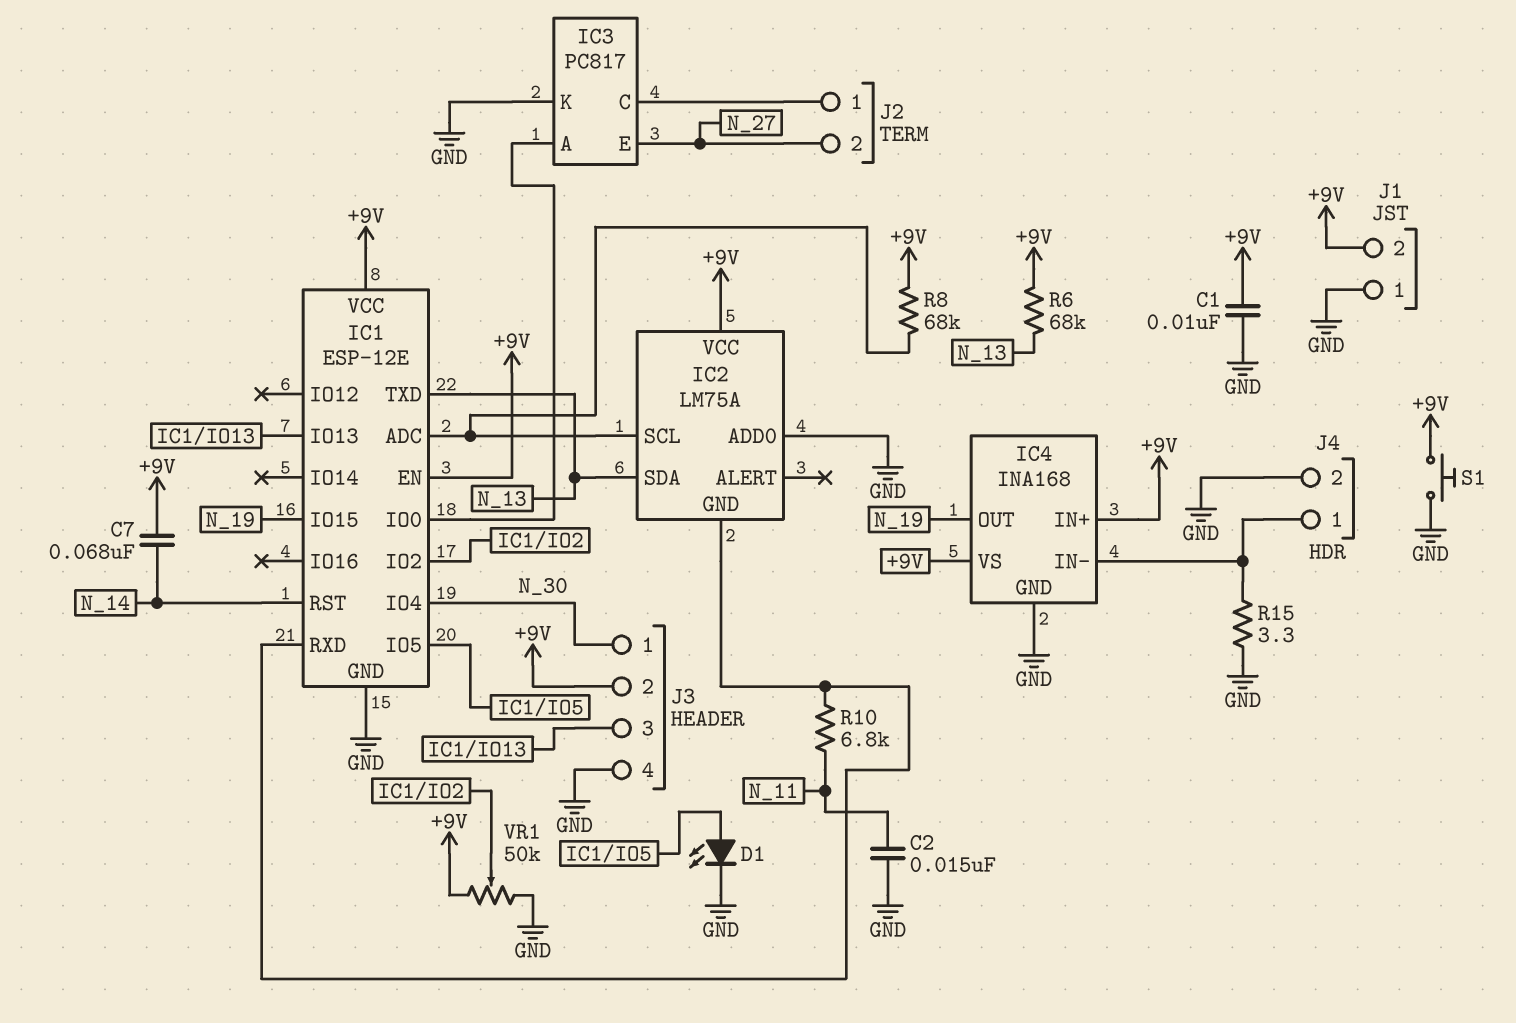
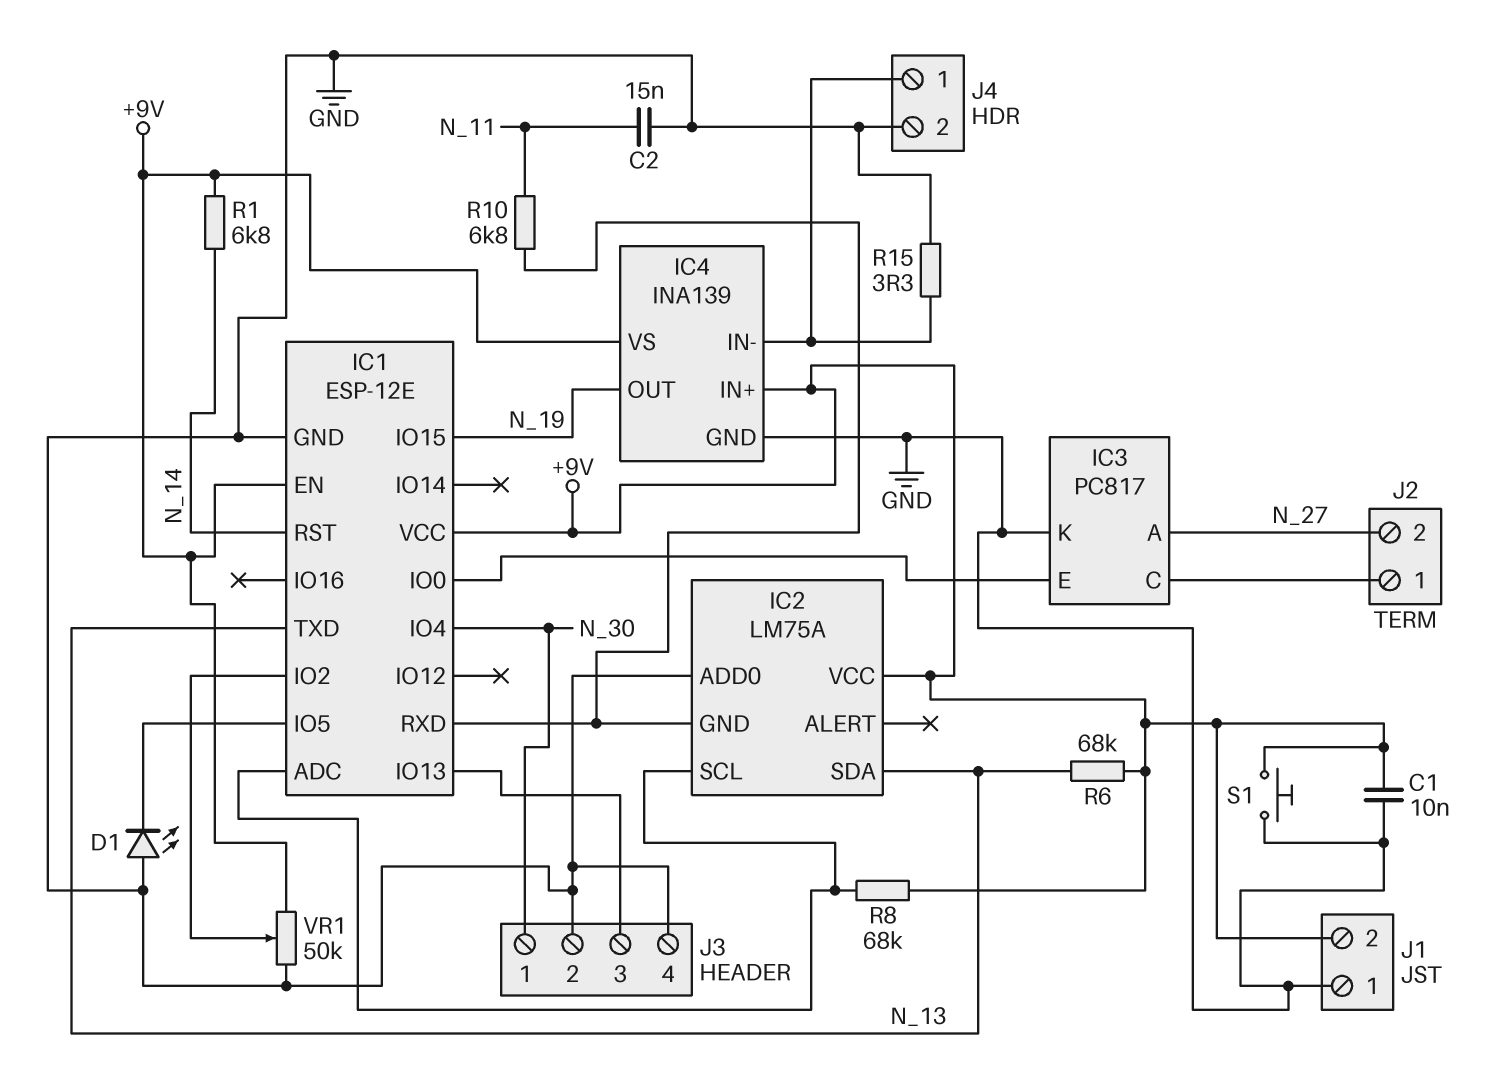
C7: 68nF (+9V, N_14) -> none
D1: LED (A IC1/IO5, K GND) -> LED (A GND, K IC1/IO5)
IC3 pin A: IC1/IO0 -> N_27
IC3 pin E: N_27 -> IC1/IO0
IC4: INA168 -> INA139
J3 pin 2: +9V -> GND
R1: none -> 6.8k (+9V, N_14)

